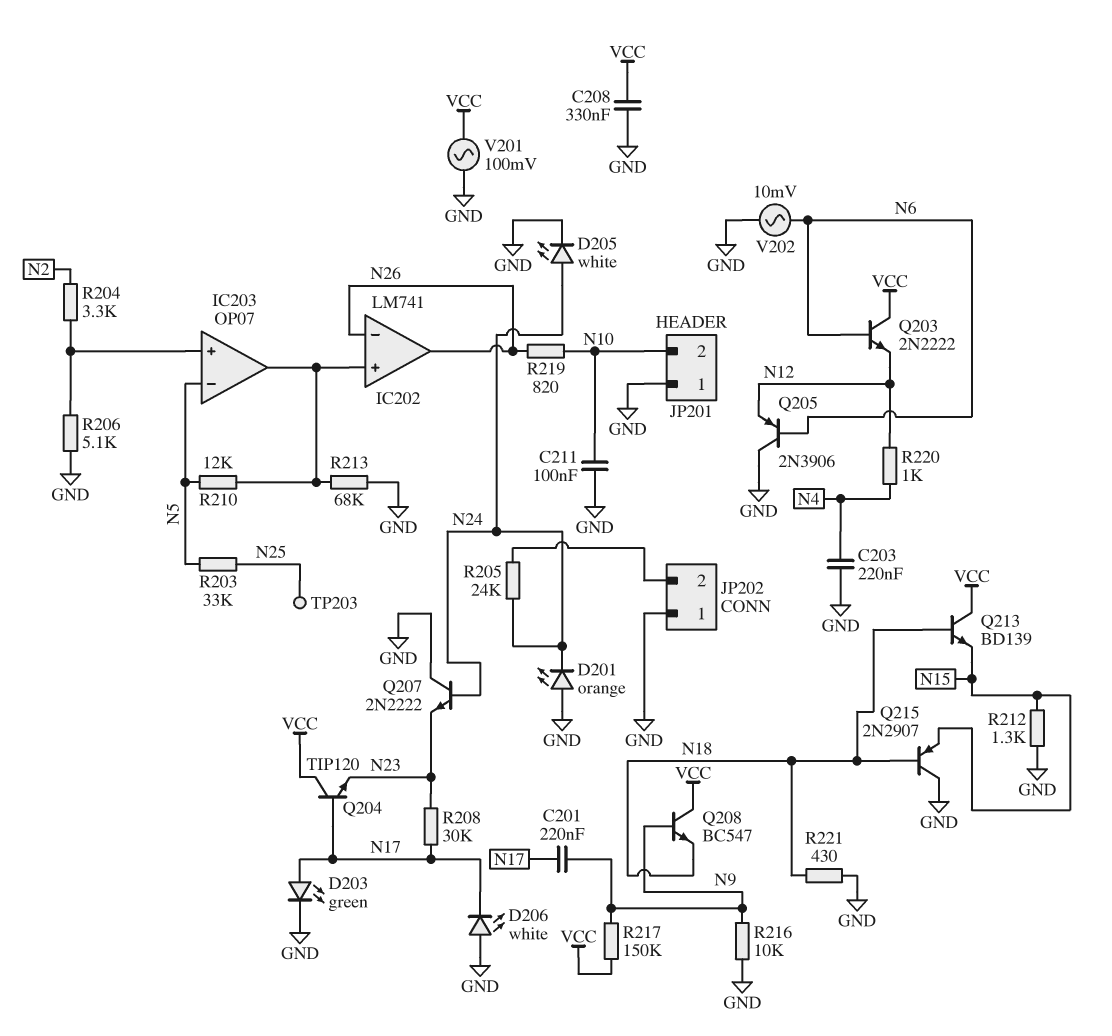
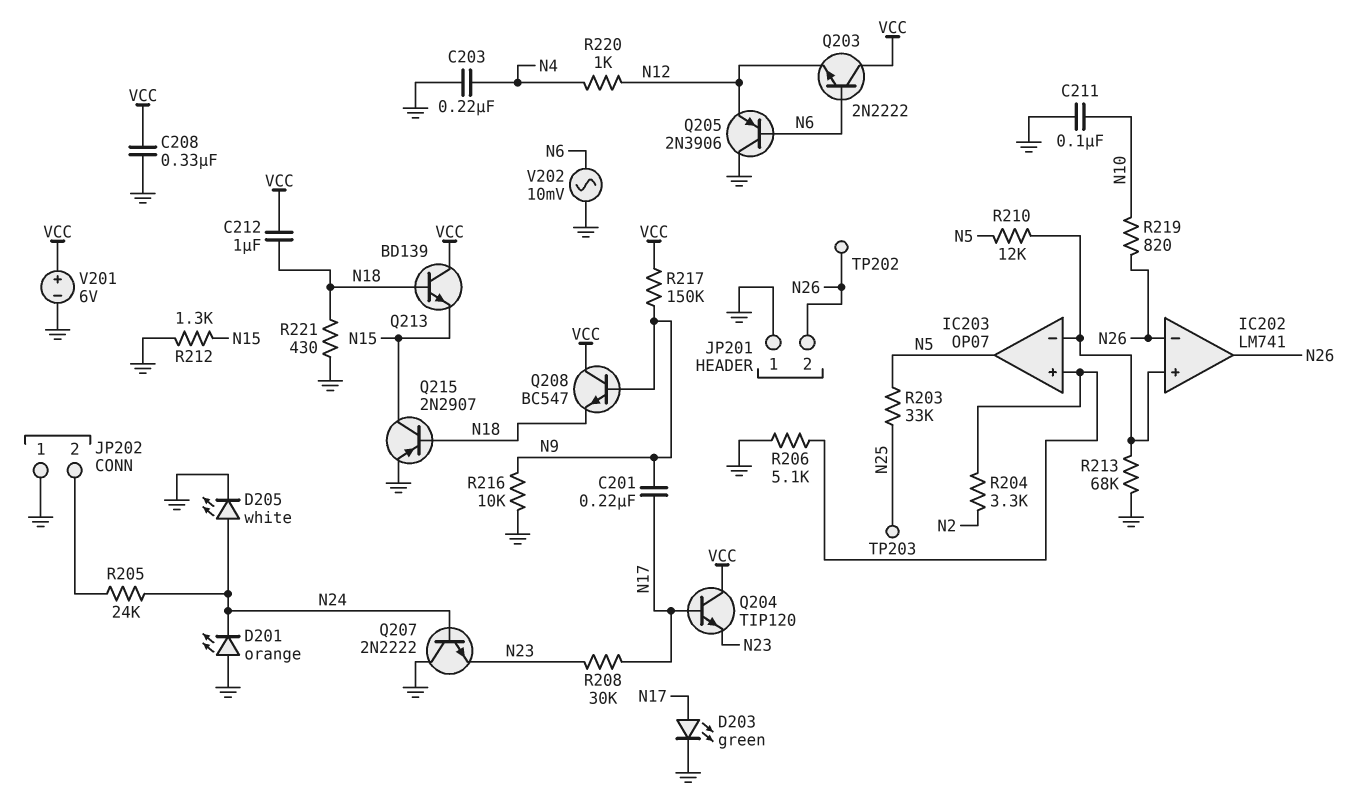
C212: none -> 1uF (N18, VCC)
D206: LED white (A GND, K N17) -> none
IC203 pin in-: N5 -> IC202/in+
IC203 pin out: IC202/in+ -> N5
JP201 pin 2: N10 -> N26
Q215: PNP 2N2907 (B N18, C GND, E N15) -> PNP 2N2907 (B N18, C N15, E GND)
TP202: none -> test point (N26)
V201: AC 100mV (GND, VCC) -> 6V (plus VCC, minus GND)

